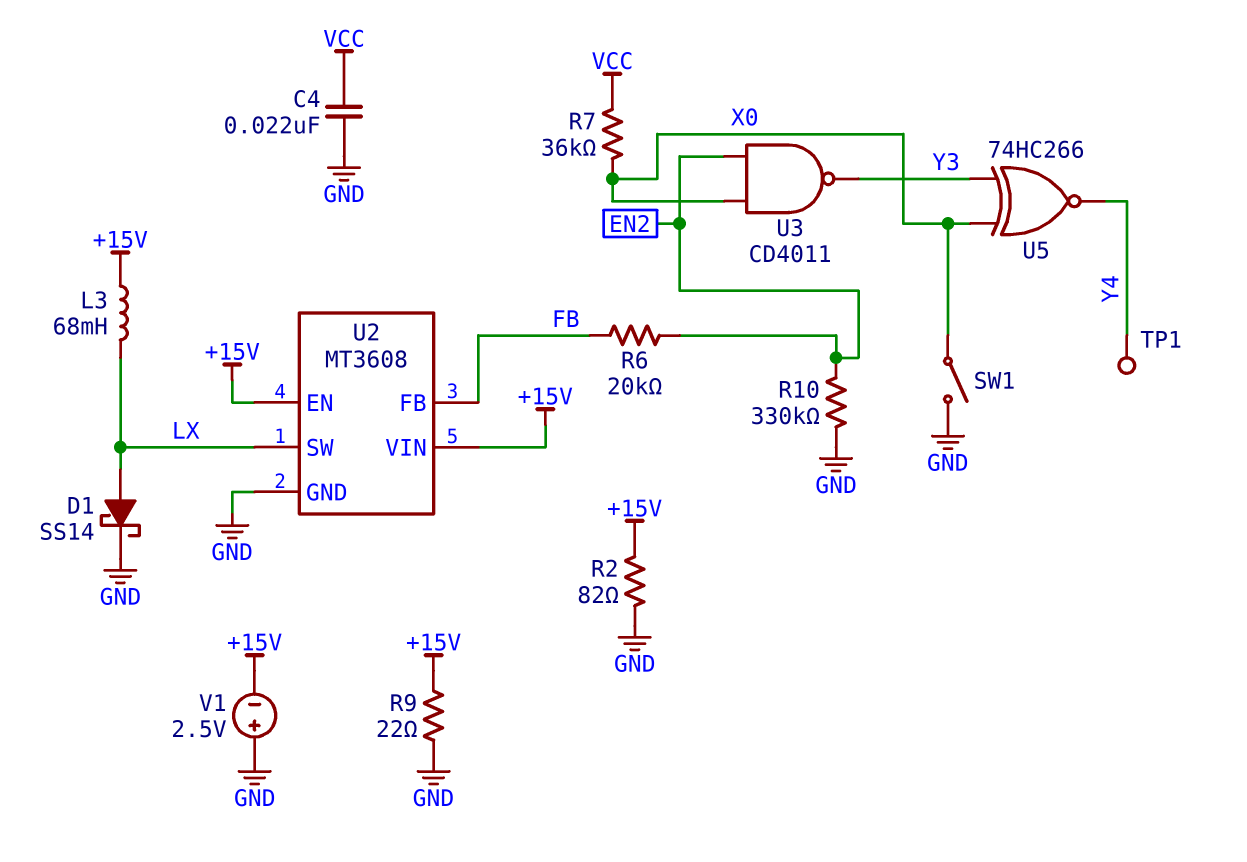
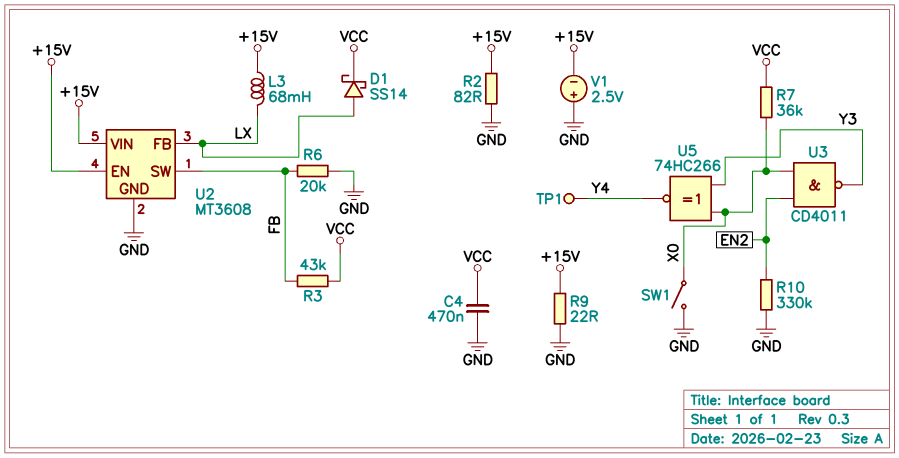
C4: 22nF (GND, VCC) -> 470nF (GND, VCC)
D1: schottky SS14 (A LX, K GND) -> schottky SS14 (A LX, K VCC)
R3: none -> 43k (FB, VCC)
R6: 20k (EN2, FB) -> 20k (FB, GND)
U2 pin FB: FB -> LX
U2 pin SW: LX -> FB

